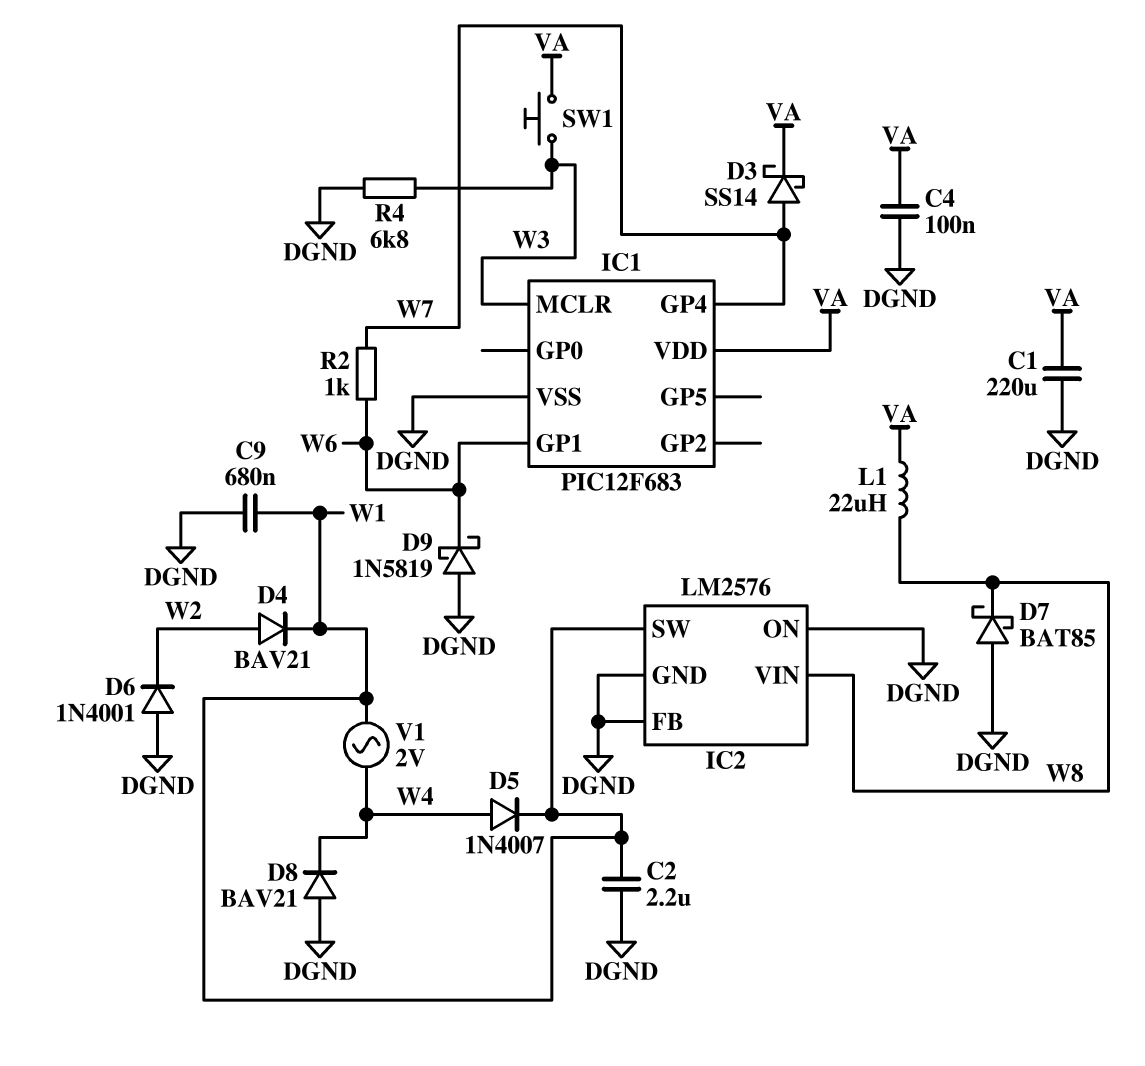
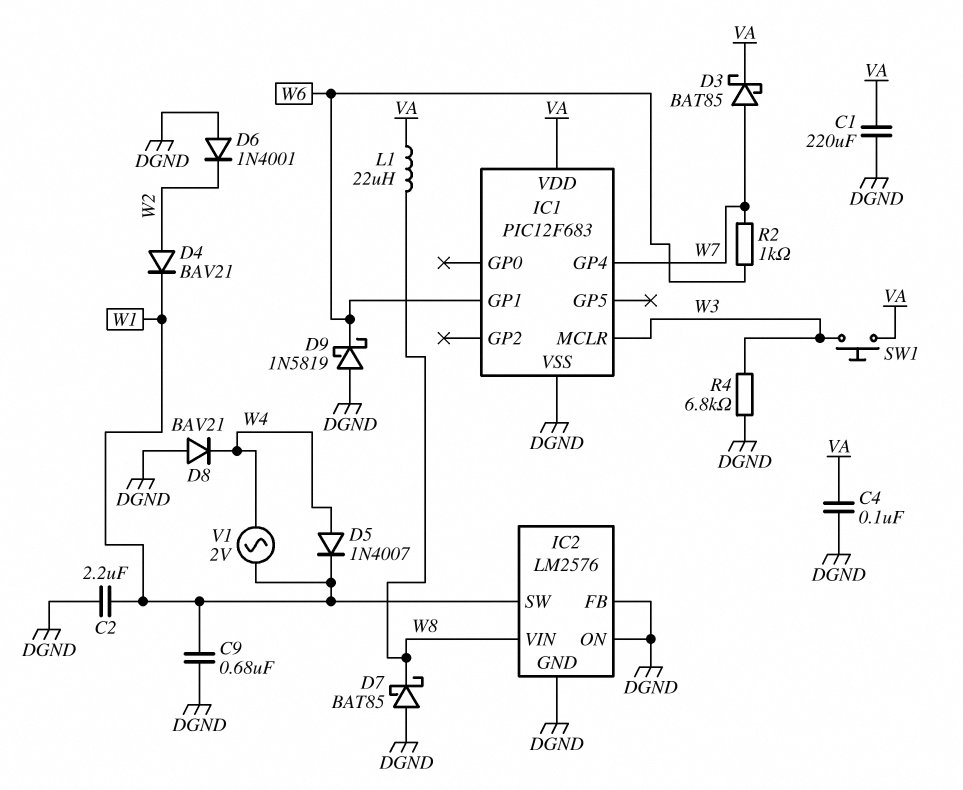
D3: schottky SS14 (A W7, K VA) -> schottky BAT85 (A W7, K VA)

